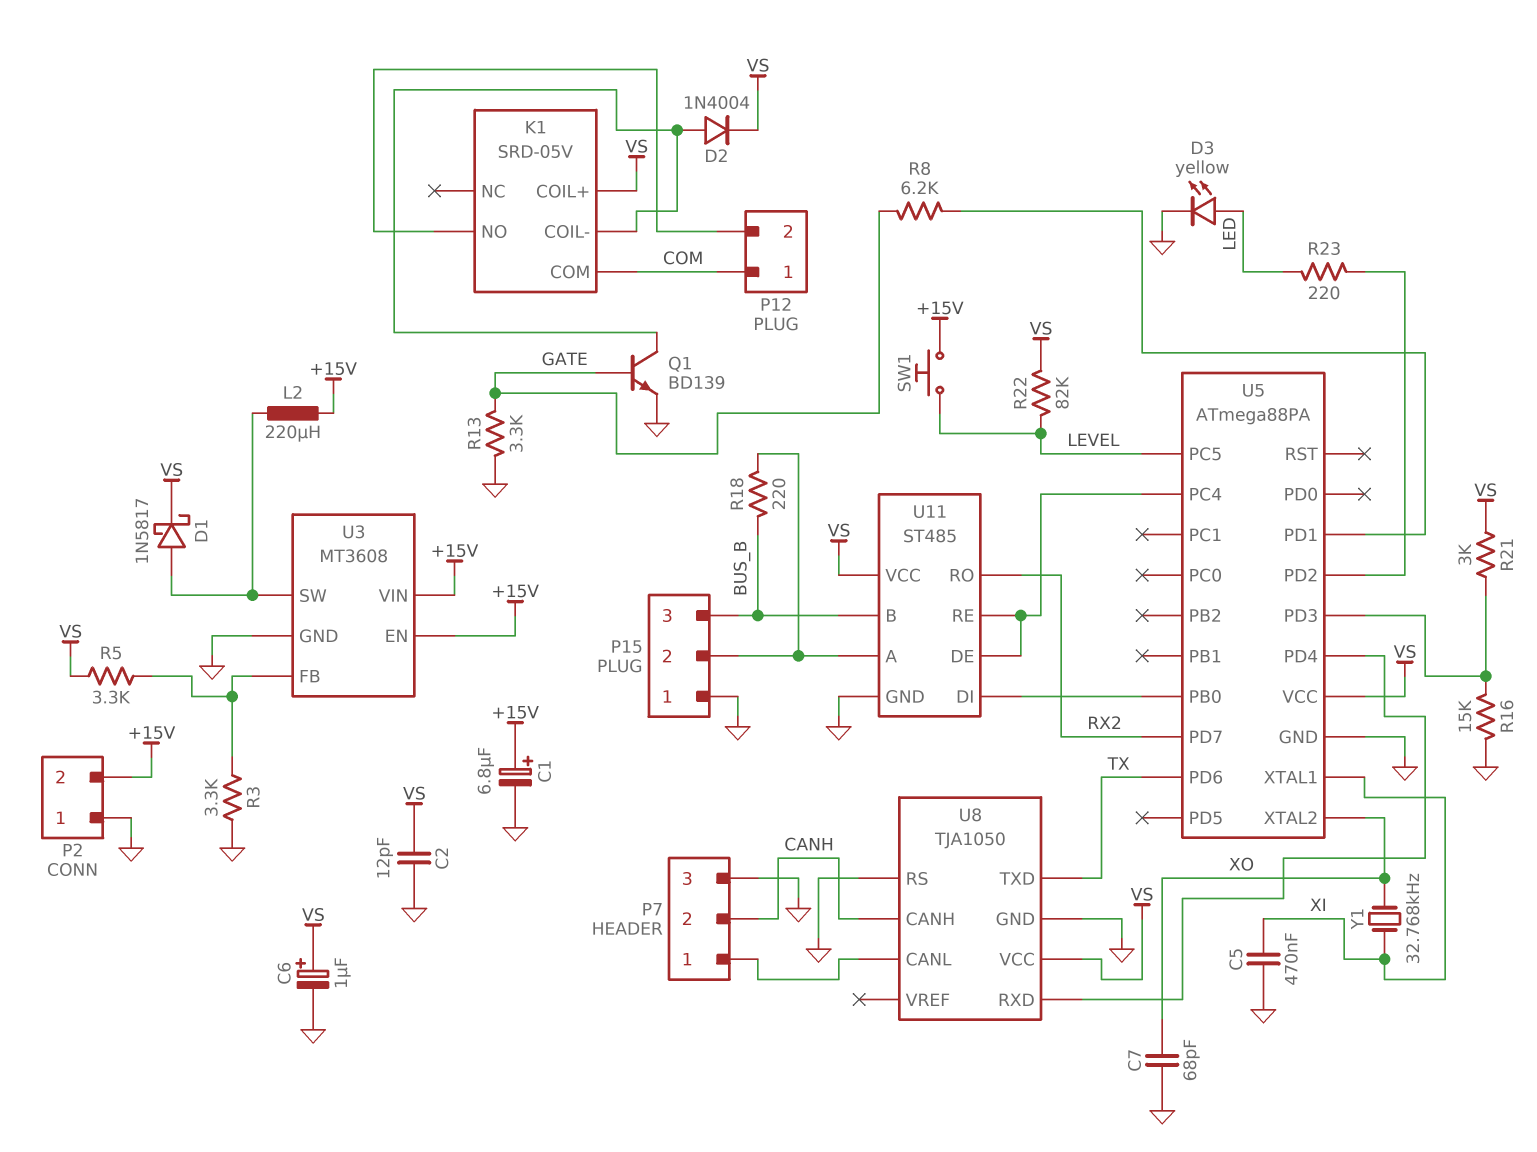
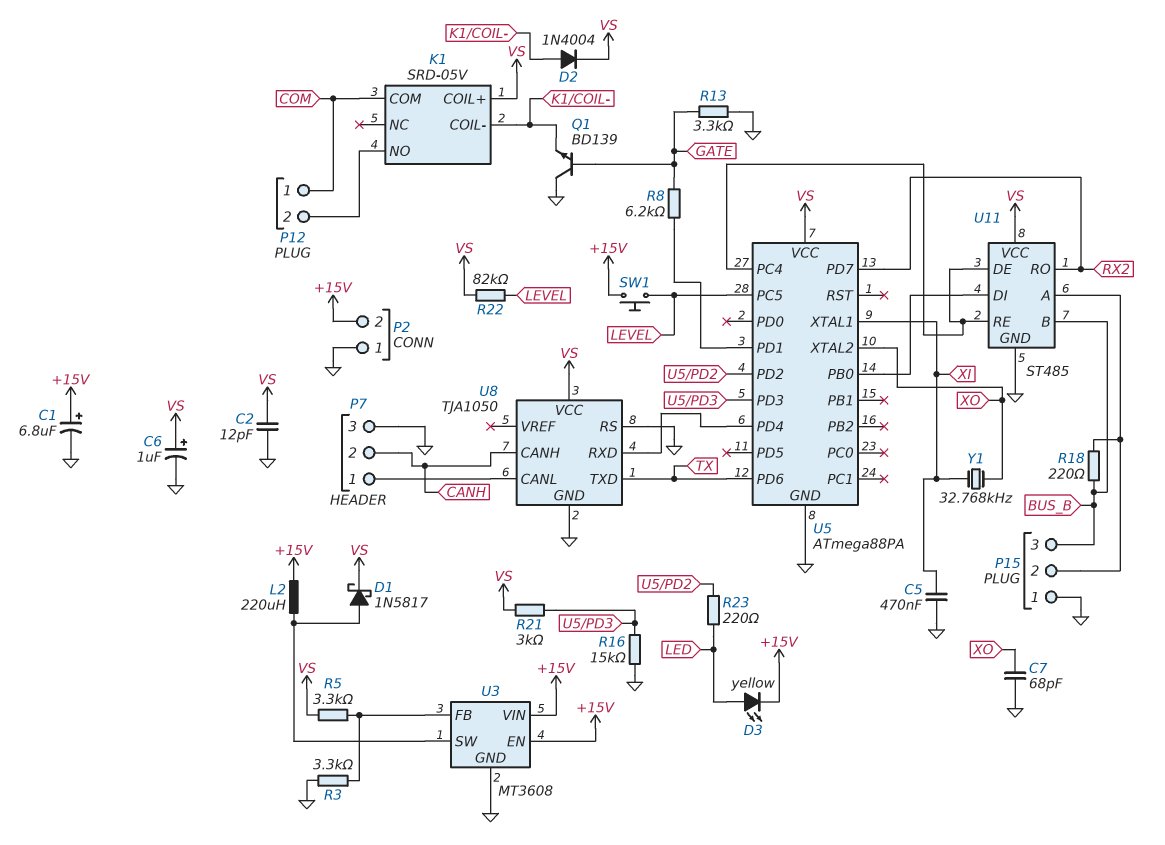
D3: LED yellow (A LED, K GND) -> LED yellow (A LED, K +15V)
Q1: NPN BD139 (B GATE, C K1/COIL-, E GND) -> NPN BD139 (B GATE, C GND, E K1/COIL-)

